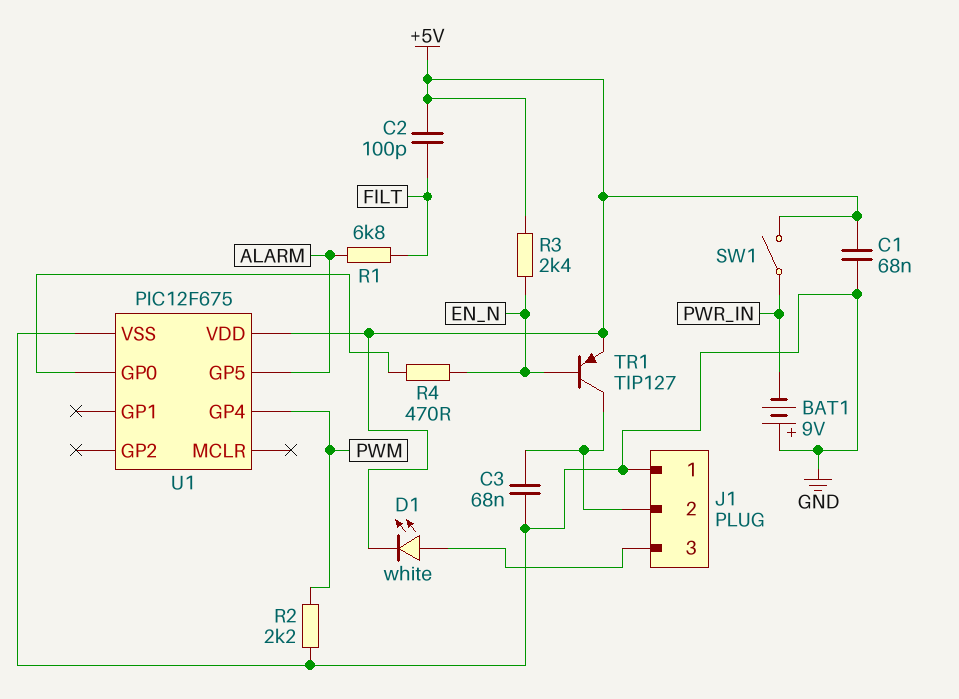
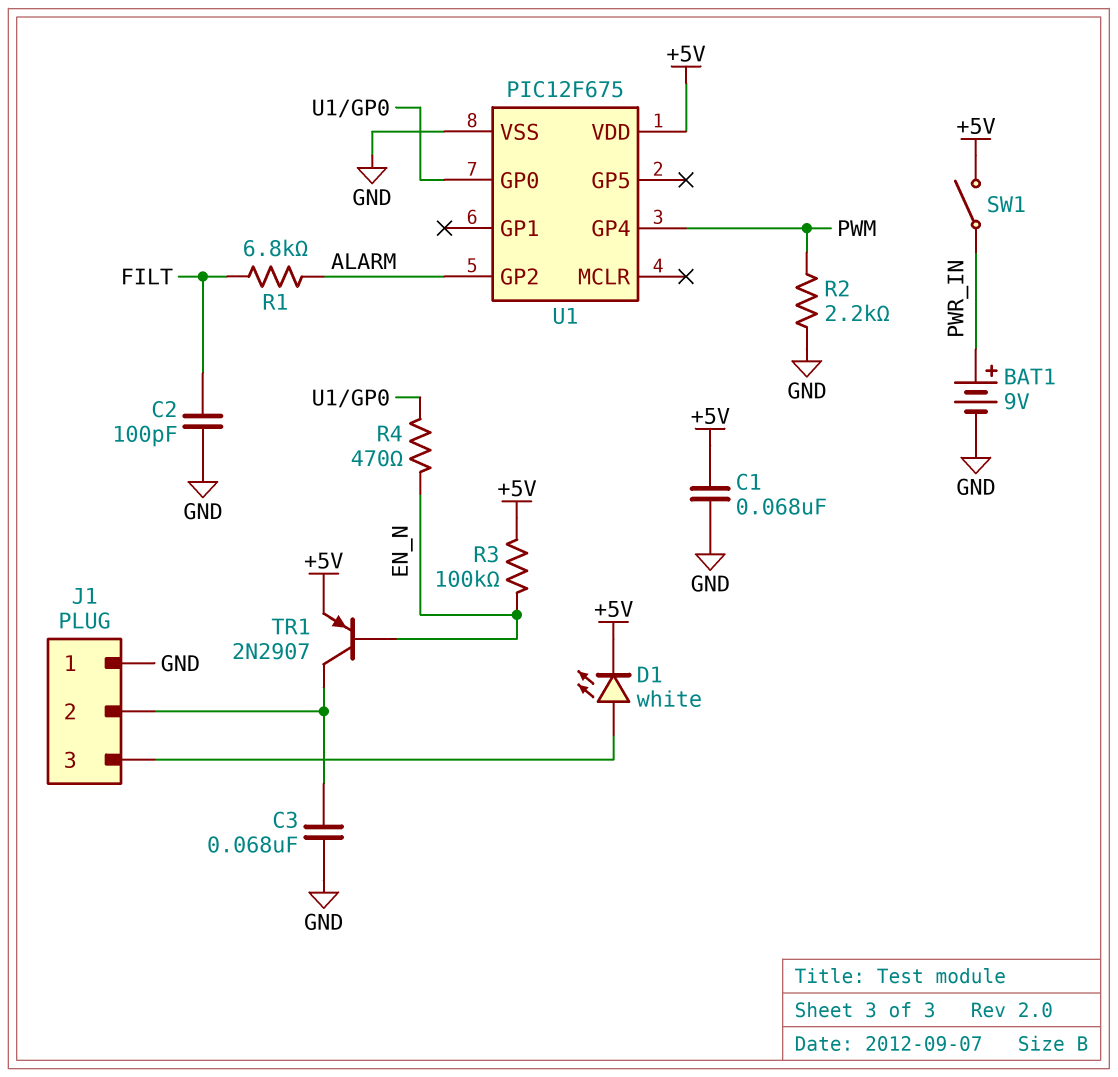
BAT1: 9V (plus GND, minus PWR_IN) -> 9V (plus PWR_IN, minus GND)
C2: 100pF (+5V, FILT) -> 100pF (FILT, GND)
R3: 2.4k (+5V, EN_N) -> 100k (+5V, EN_N)
TR1: PNP TIP127 (B EN_N, C J1/2, E +5V) -> PNP 2N2907 (B EN_N, C J1/2, E +5V)
U1 pin GP2: none -> ALARM
U1 pin GP5: ALARM -> none

